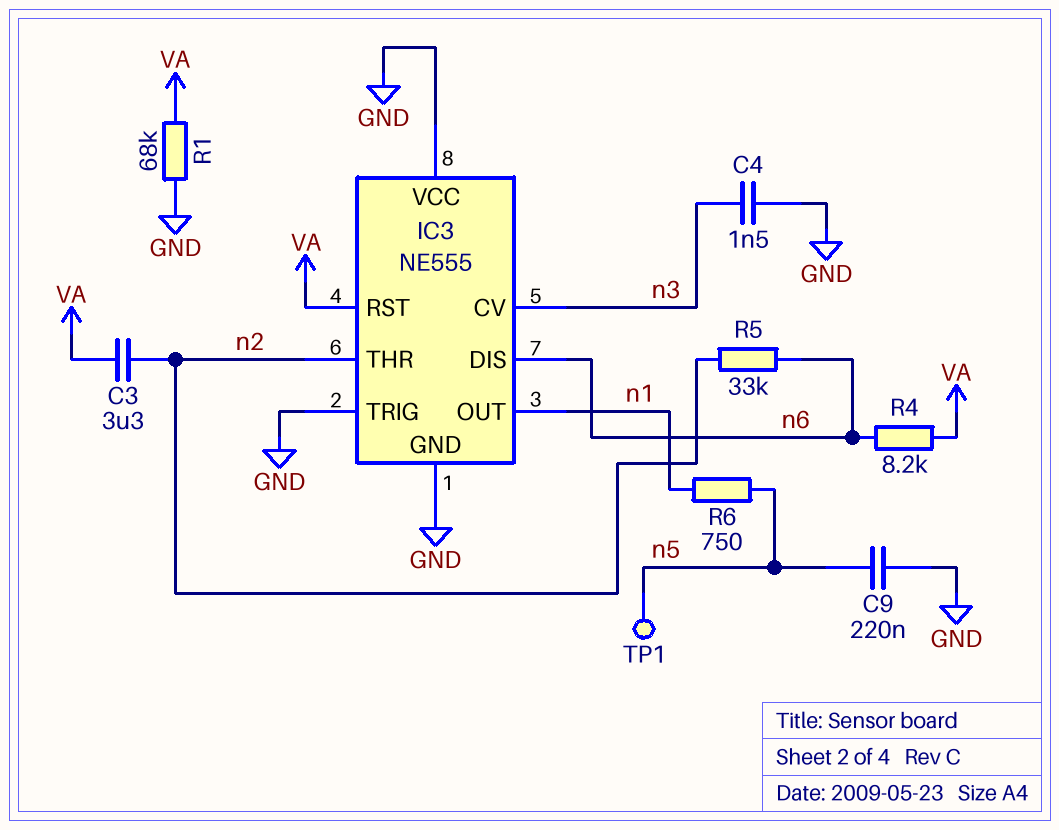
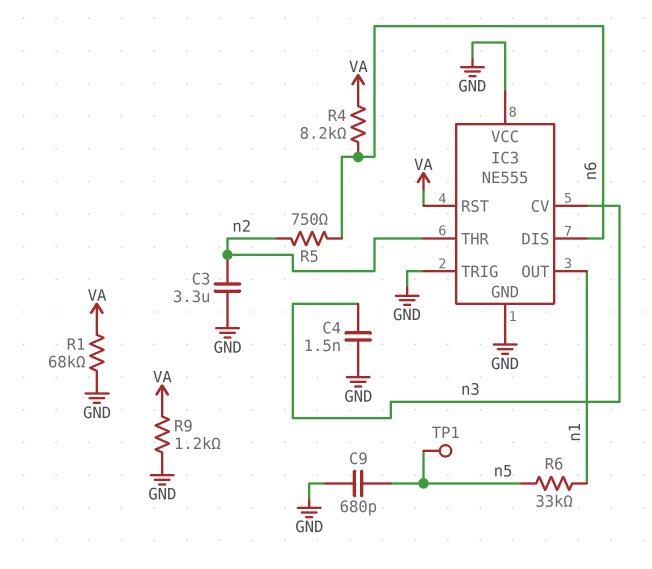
C3: 3.3uF (VA, n2) -> 3.3uF (GND, n2)
C9: 220nF (GND, n5) -> 680pF (GND, n5)
R5: 33k (n2, n6) -> 750 (n2, n6)
R6: 750 (n1, n5) -> 33k (n1, n5)
R9: none -> 1.2k (GND, VA)

